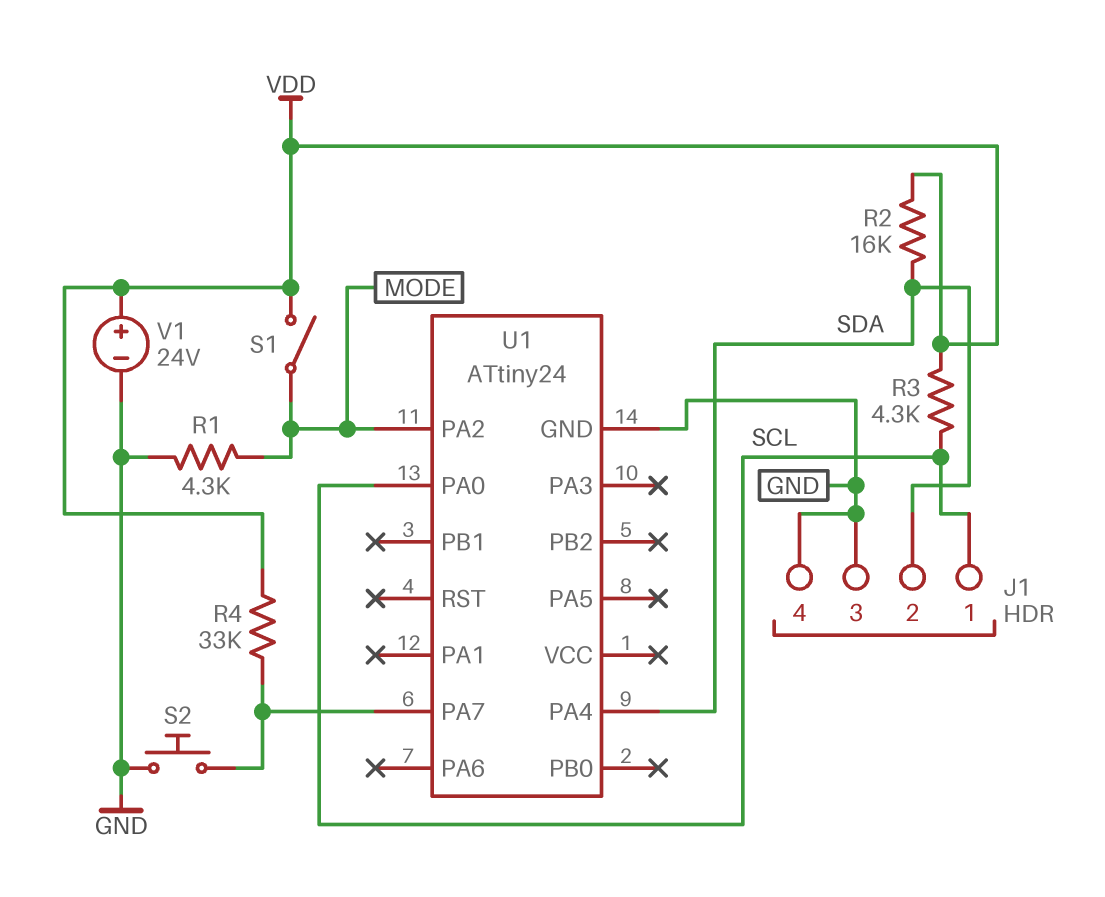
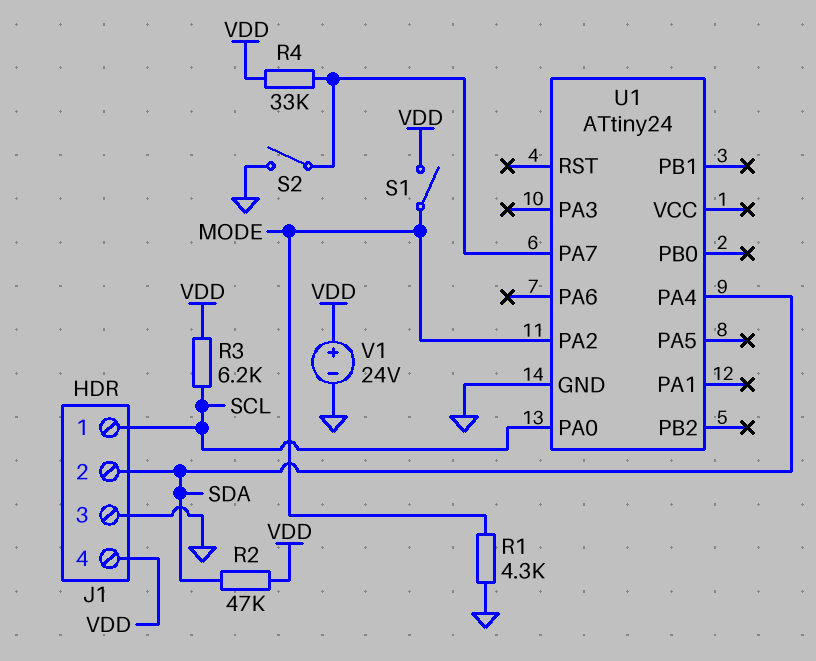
J1 pin 4: GND -> VDD
R2: 16k (SDA, VDD) -> 47k (SDA, VDD)
R3: 4.3k (SCL, VDD) -> 6.2k (SCL, VDD)
S2: button (GND, U1/PA7) -> switch (GND, U1/PA7)

